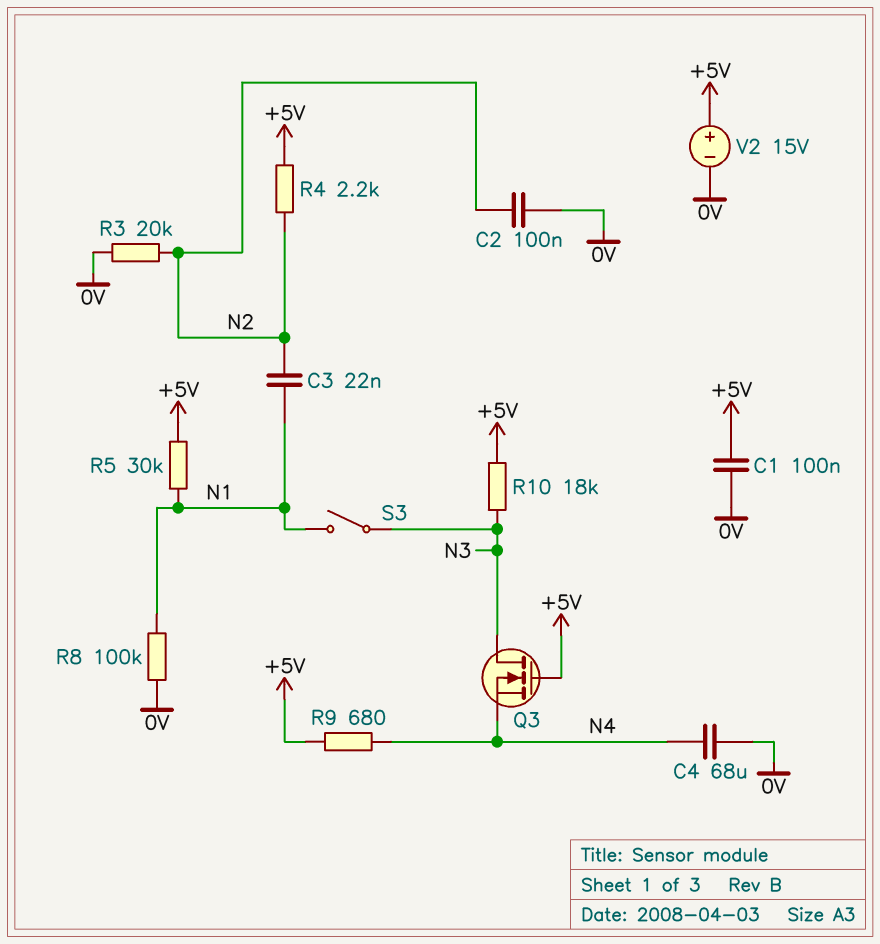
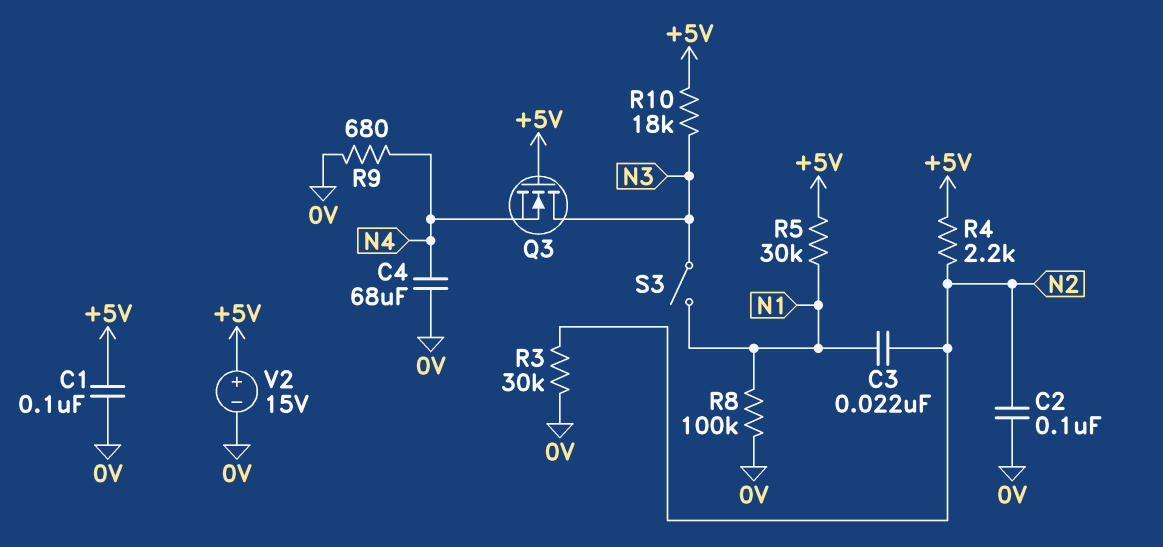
R3: 20k (0V, N2) -> 30k (0V, N2)
R9: 680 (+5V, N4) -> 680 (0V, N4)

